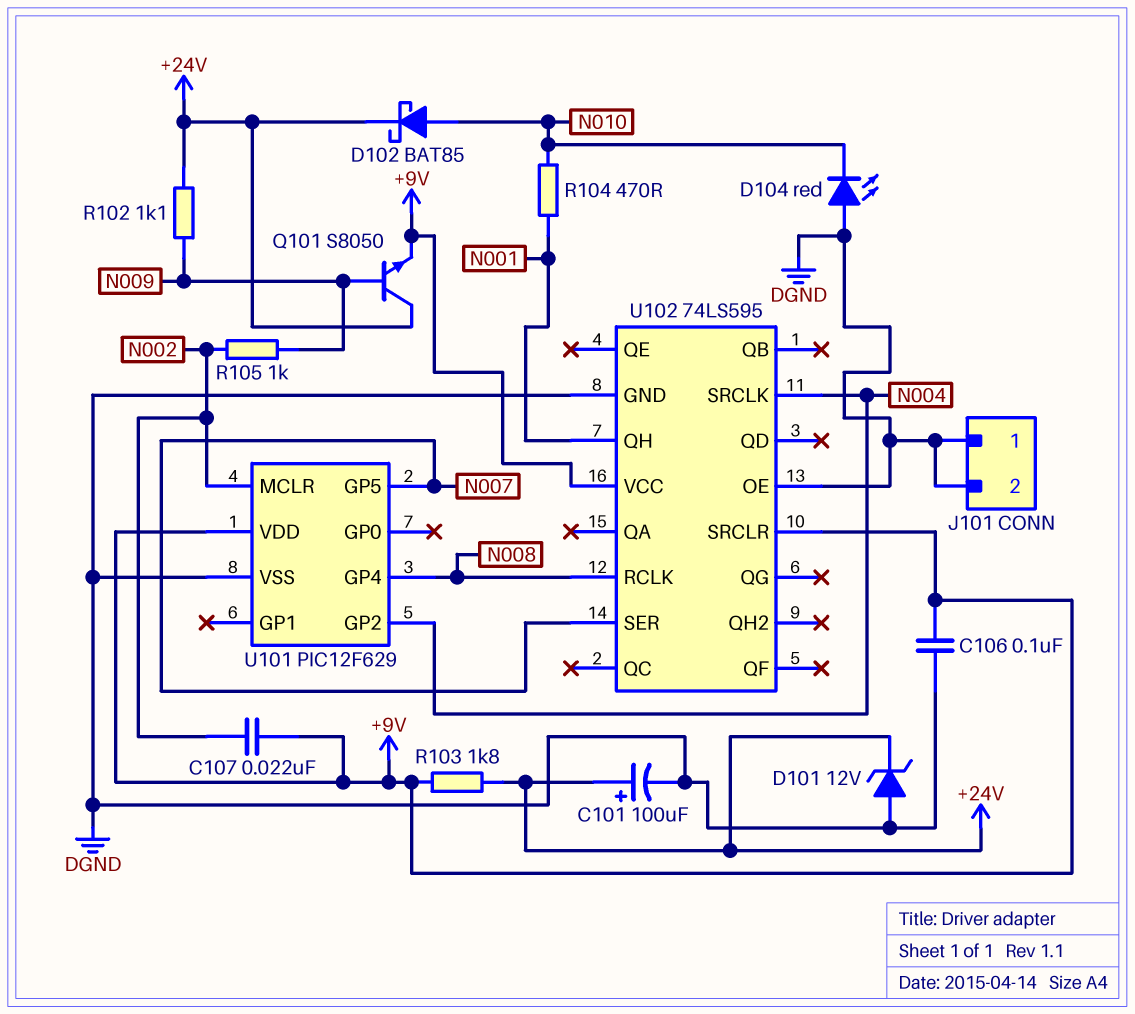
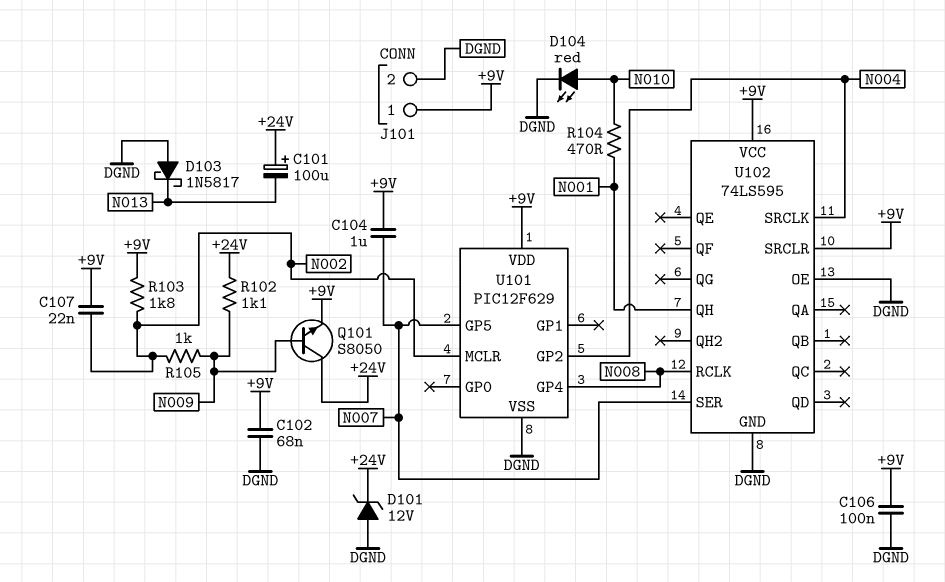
C101: 100uF (plus +24V, minus DGND) -> 100uF (plus +24V, minus N013)
C102: none -> 68nF (+9V, DGND)
C104: none -> 1uF (+9V, N007)
D102: schottky BAT85 (A N010, K +24V) -> none
D103: none -> schottky 1N5817 (A DGND, K N013)
D104: LED red (A DGND, K N010) -> LED red (A N010, K DGND)
J101 pin 1: DGND -> +9V
R103: 1.8k (+9V, +24V) -> 1.8k (+9V, N002)

